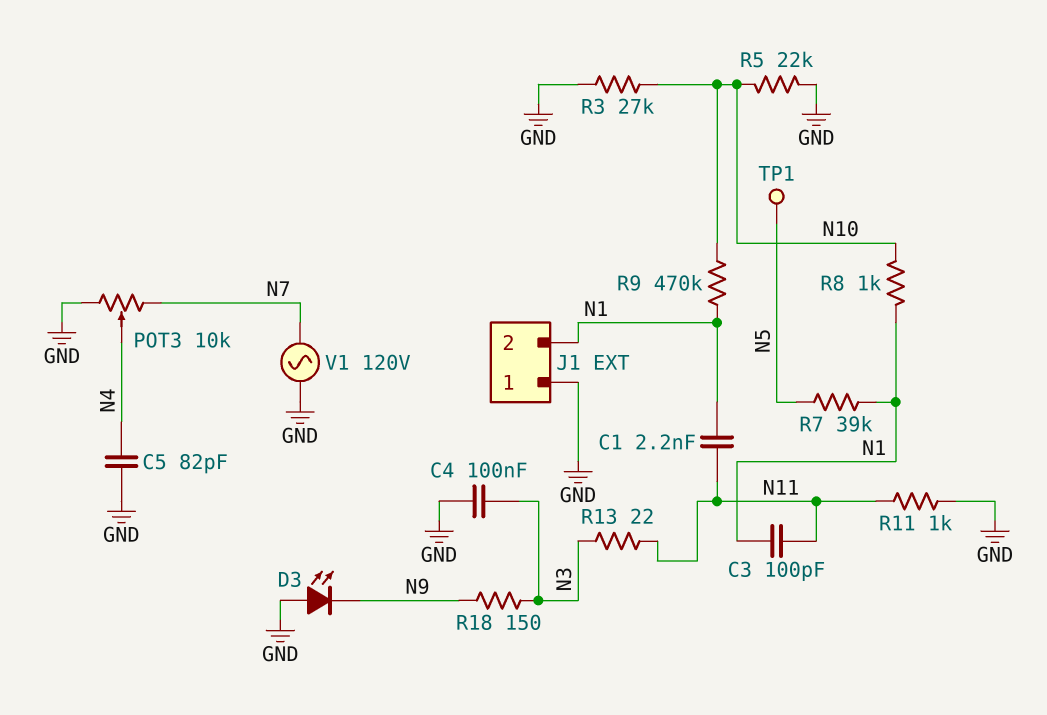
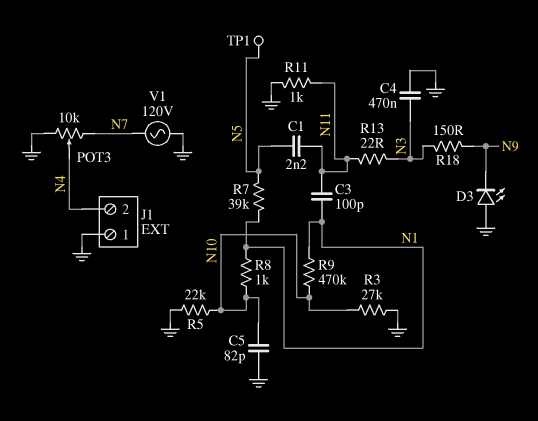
C1: 2.2nF (N1, N11) -> 2.2nF (N5, N11)
C4: 100nF (GND, N3) -> 470nF (GND, N3)
C5: 82pF (GND, N4) -> 82pF (GND, N10)
J1 pin 2: N1 -> N4

